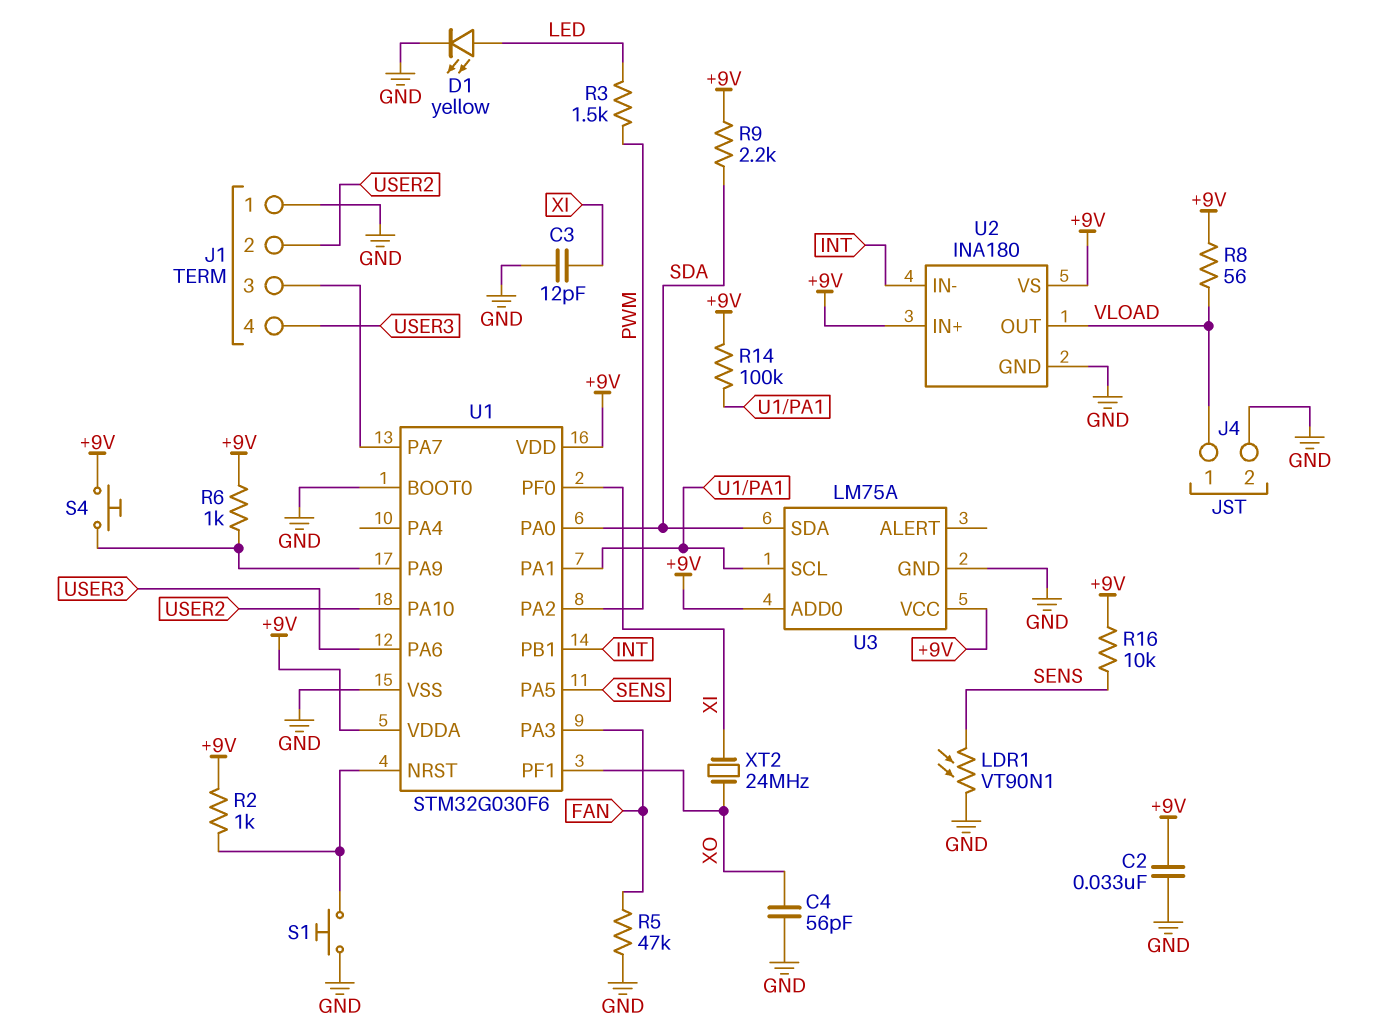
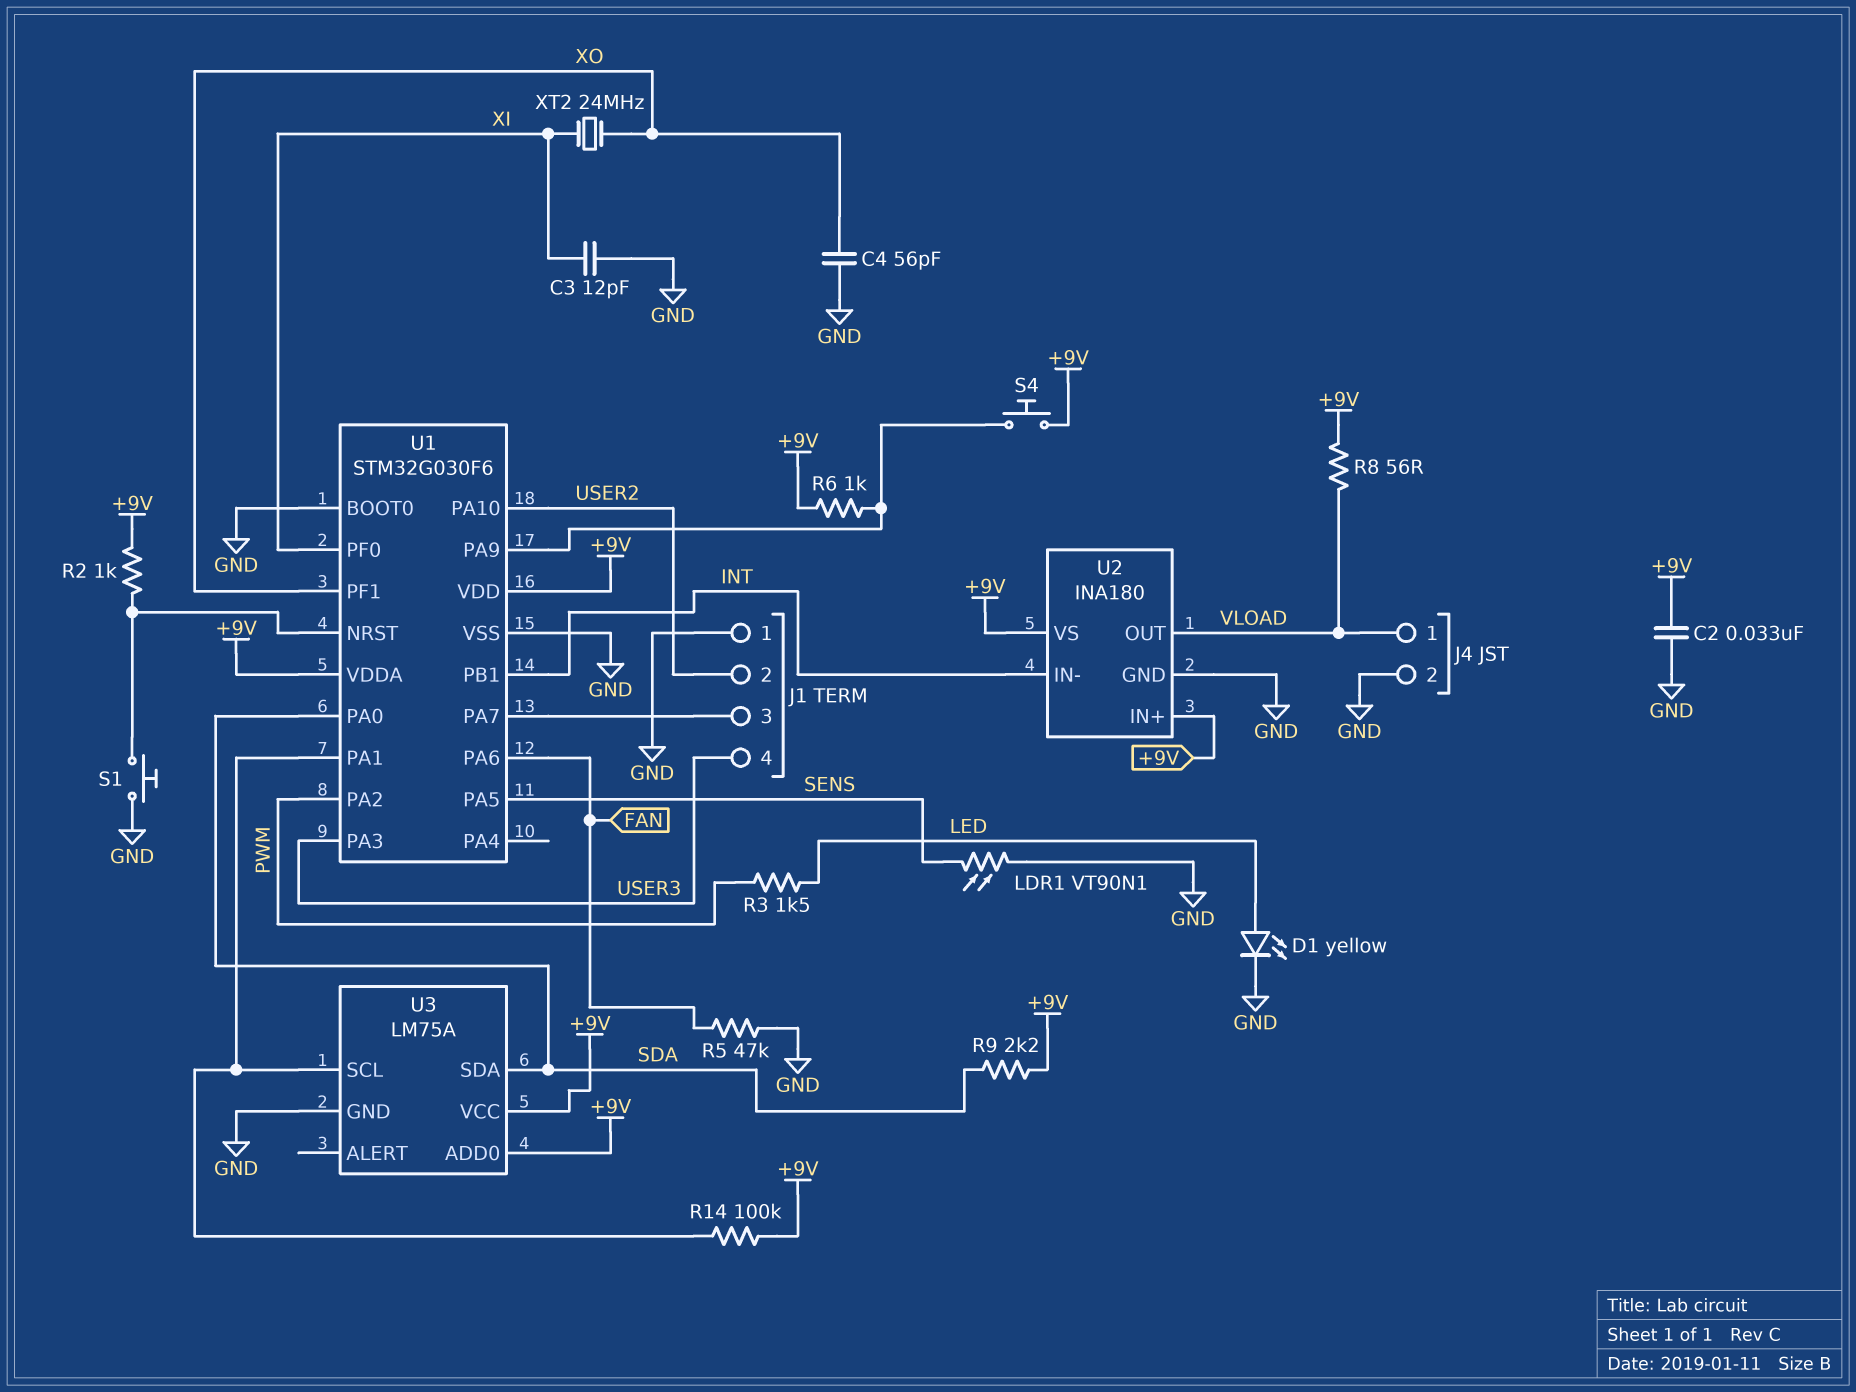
R16: 10k (+9V, SENS) -> none
U1 pin PA3: FAN -> USER3
U1 pin PA6: USER3 -> FAN

